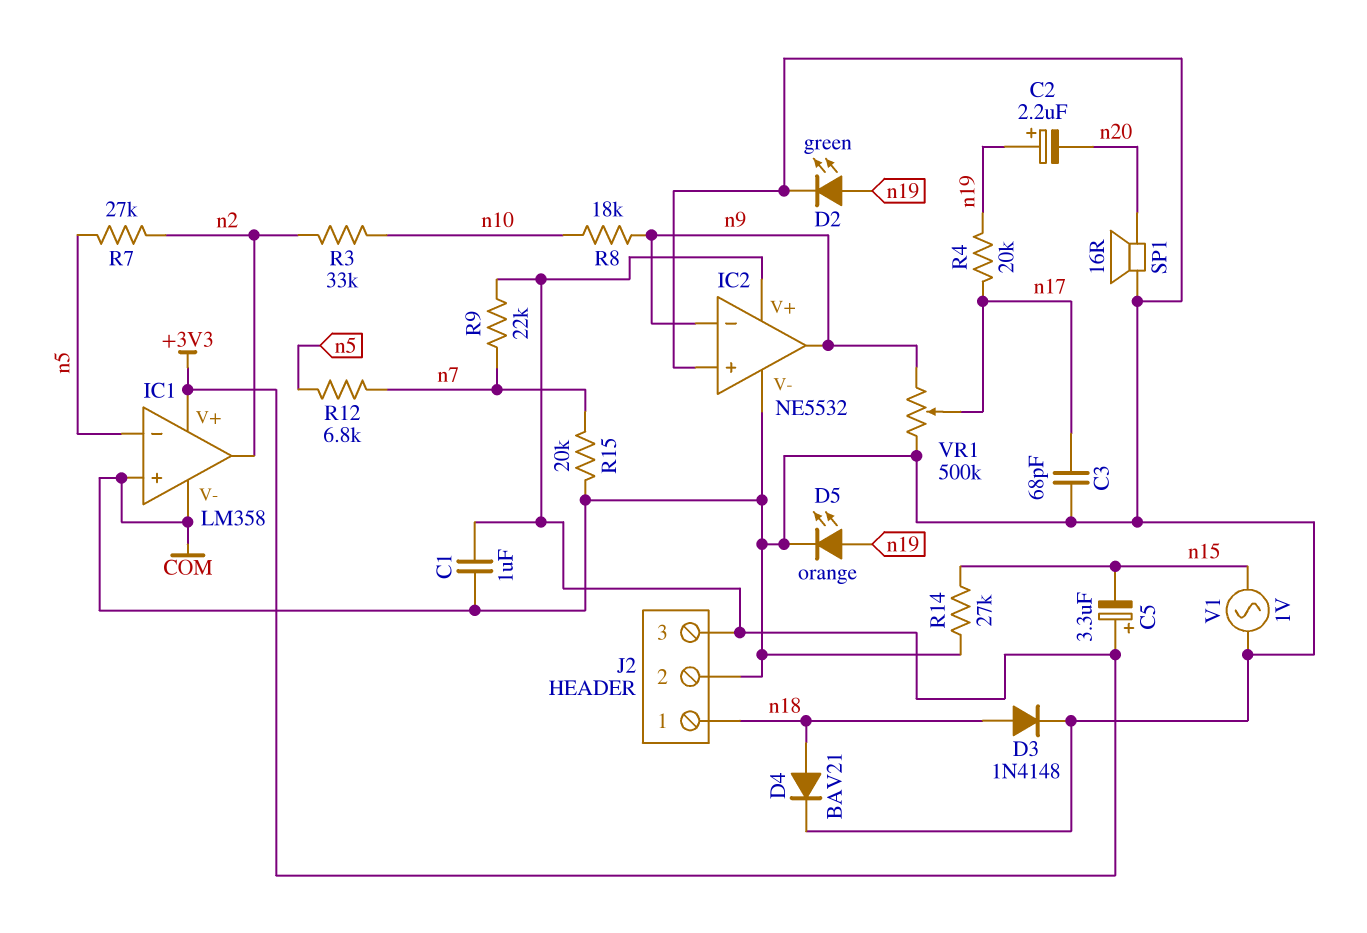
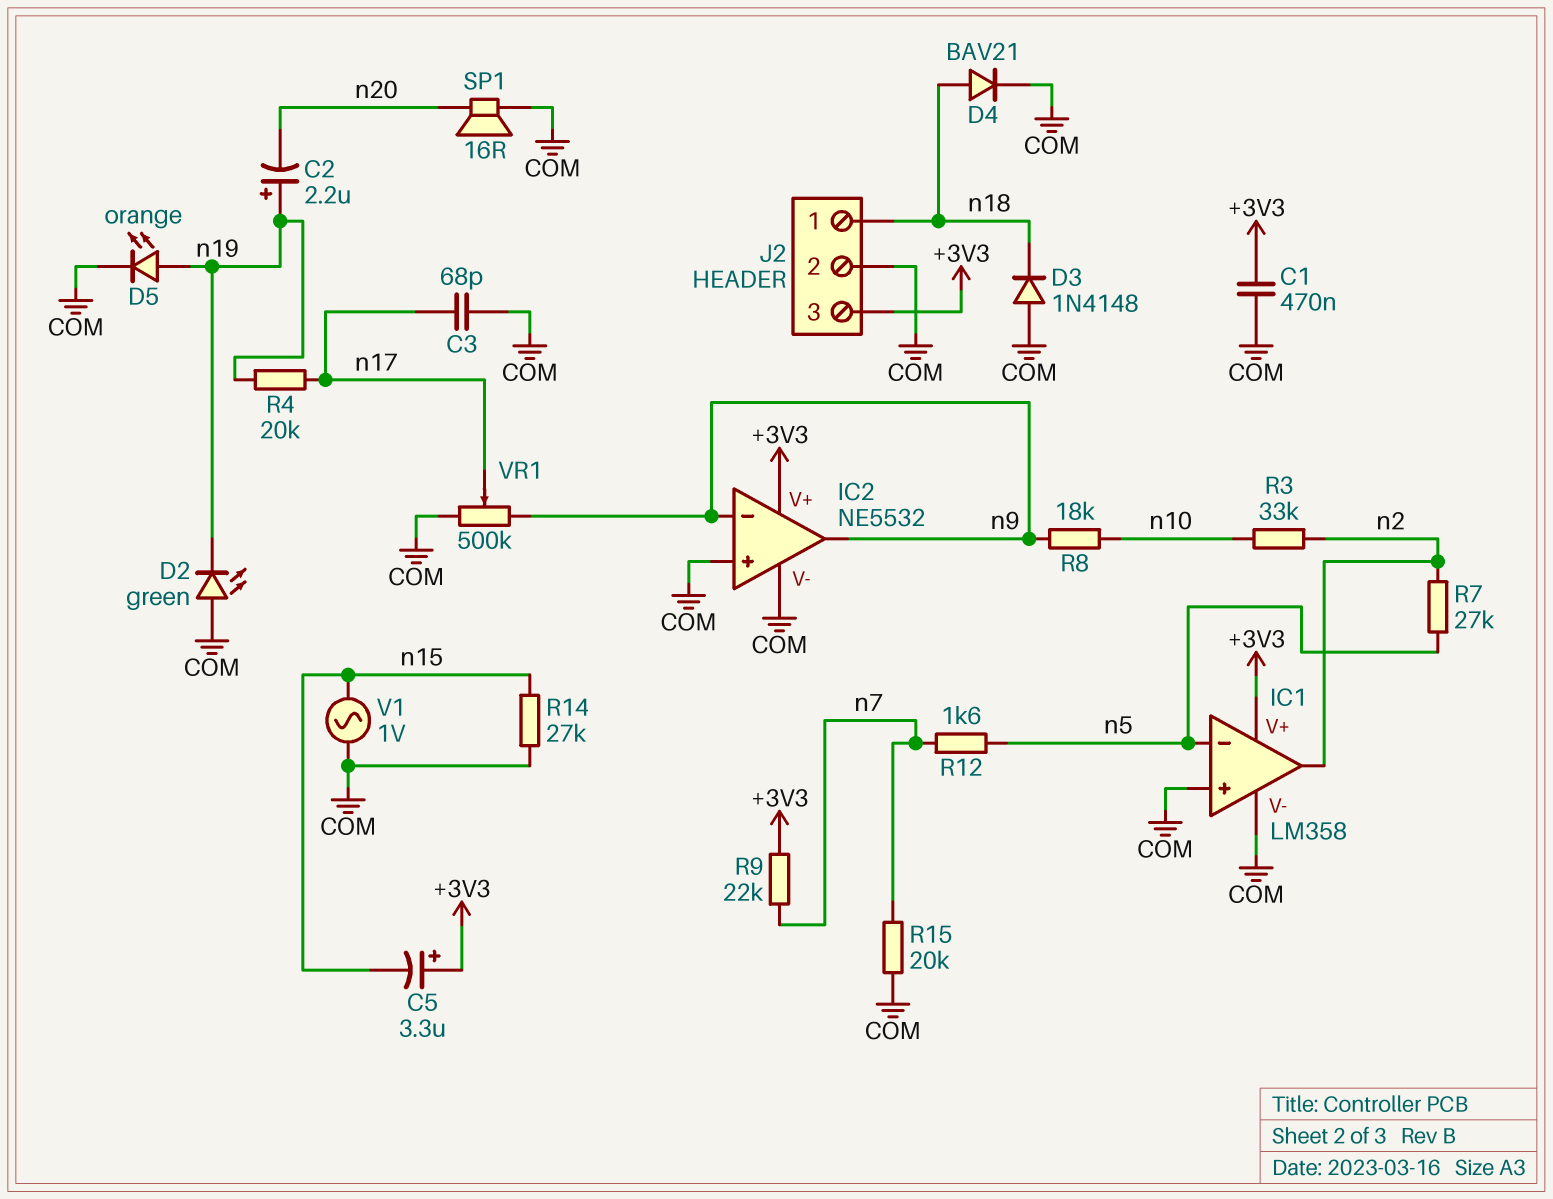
C1: 1uF (+3V3, COM) -> 470nF (+3V3, COM)
D2: LED green (A n19, K COM) -> LED green (A COM, K n19)
D3: diode 1N4148 (A n18, K COM) -> diode 1N4148 (A COM, K n18)
R12: 6.8k (n5, n7) -> 1.6k (n5, n7)

